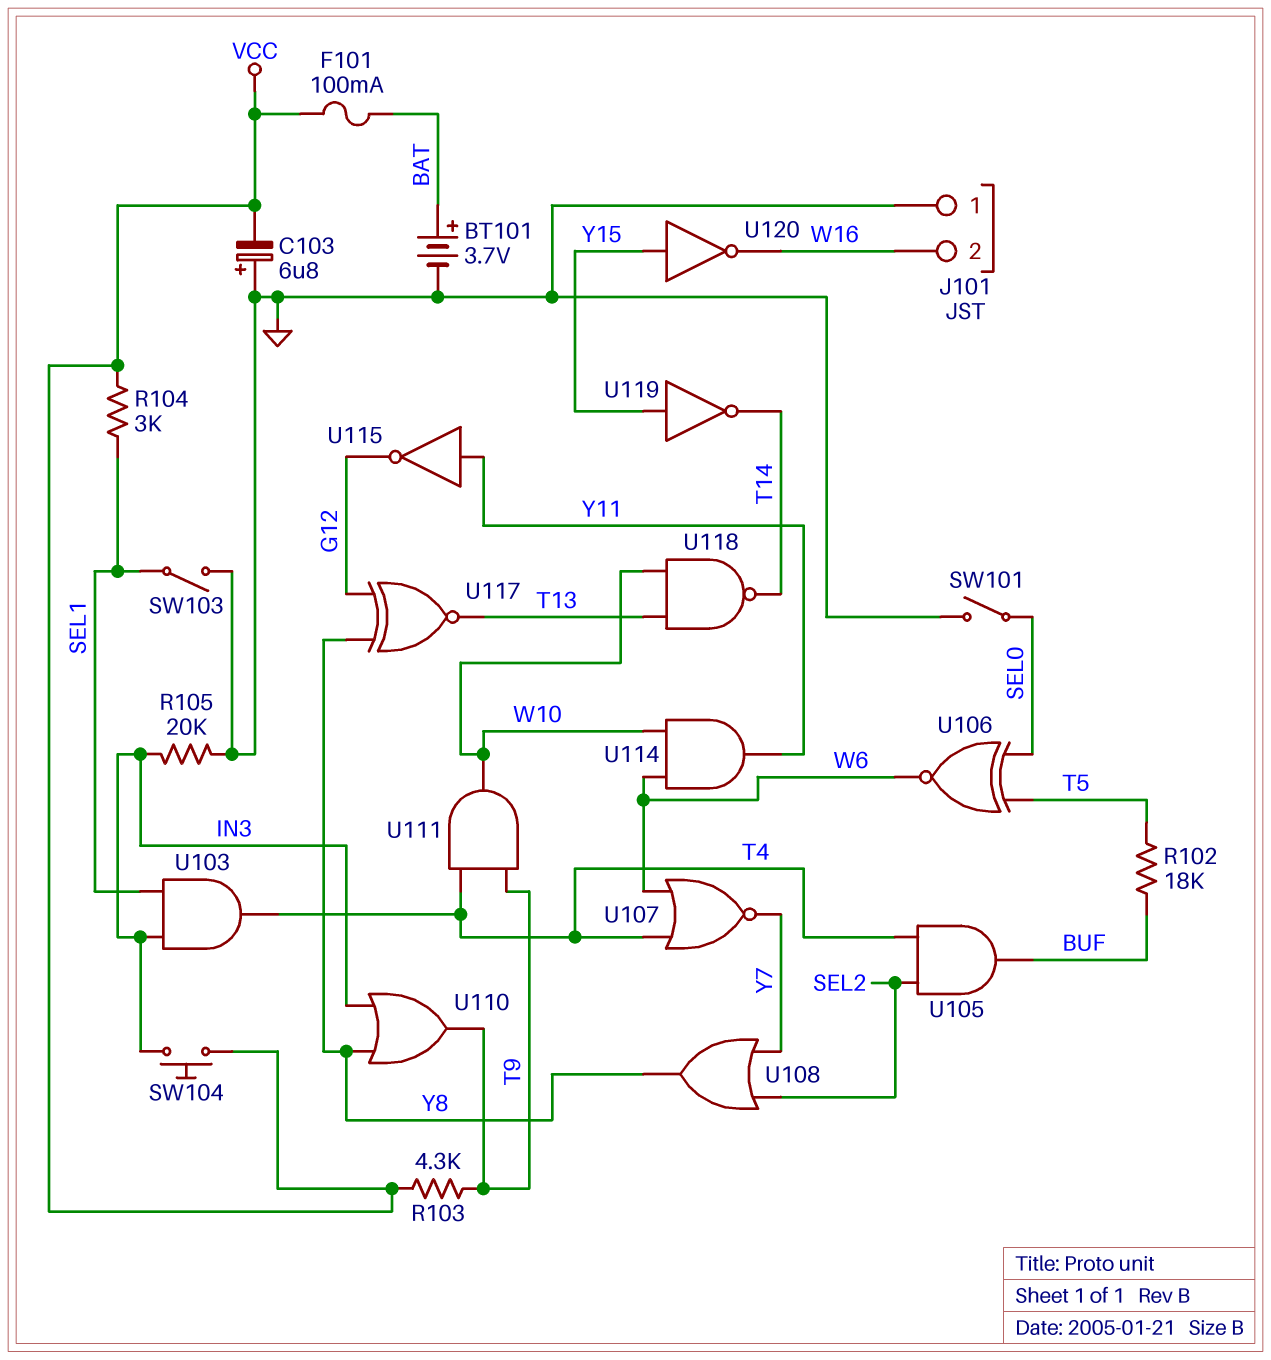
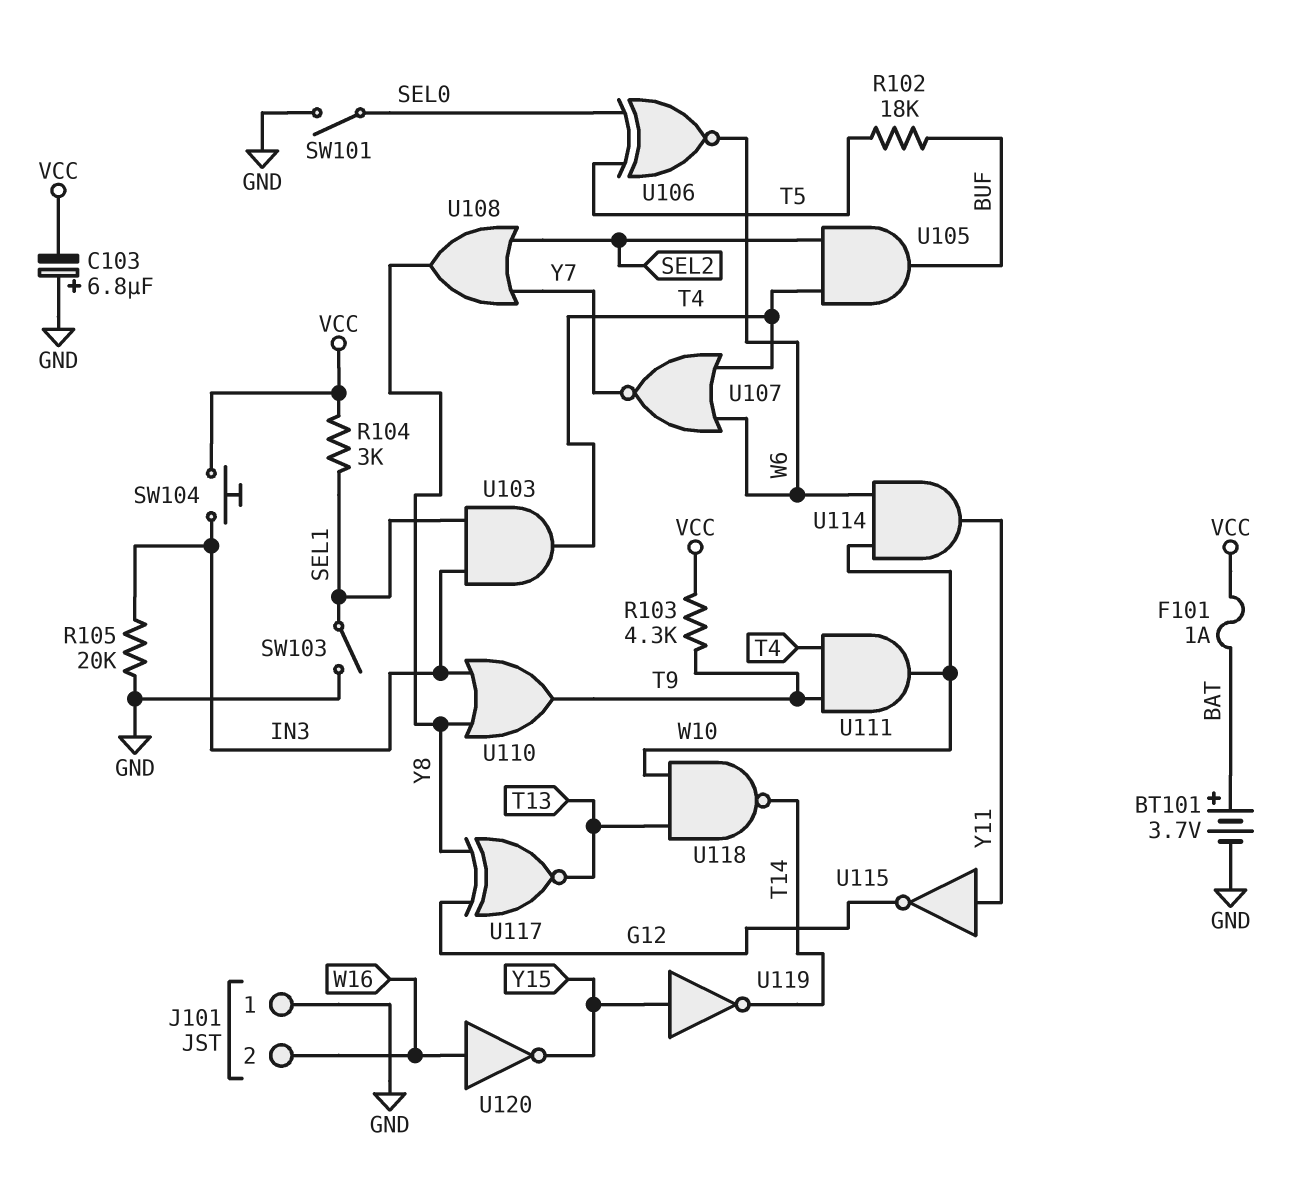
F101: 100mA (BAT, VCC) -> 1A (BAT, VCC)
U120: NOT (in Y15, out W16) -> NOT (in W16, out Y15)

